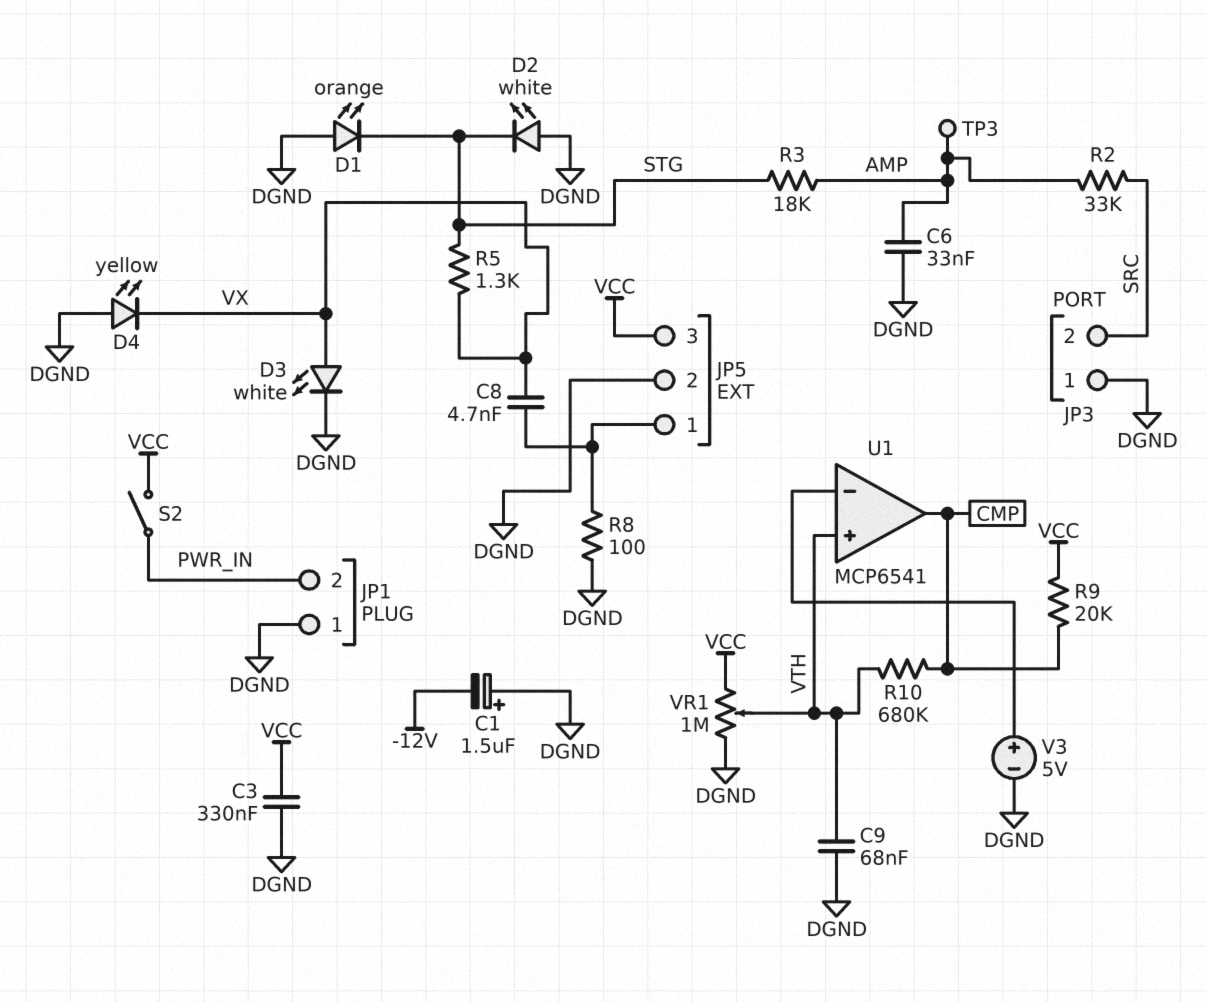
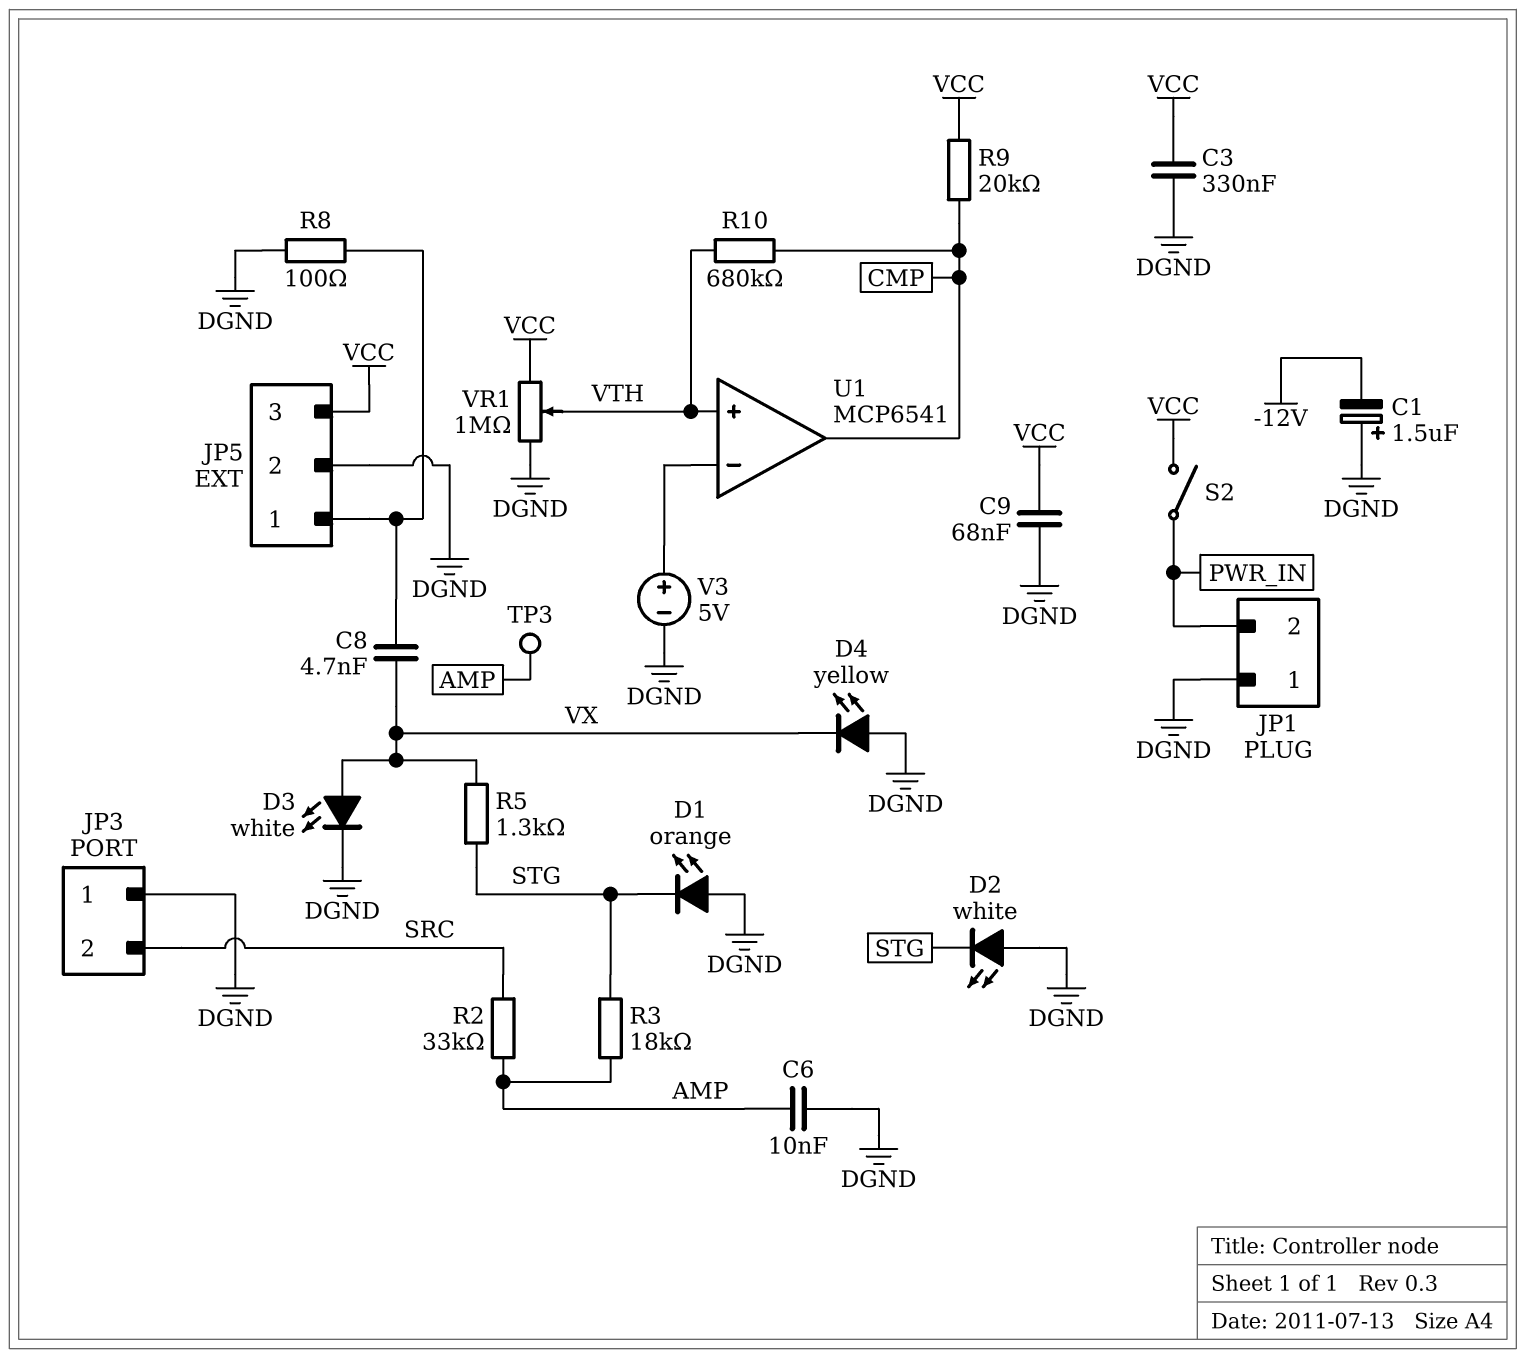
C6: 33nF (AMP, DGND) -> 10nF (AMP, DGND)
C9: 68nF (DGND, VTH) -> 68nF (DGND, VCC)

